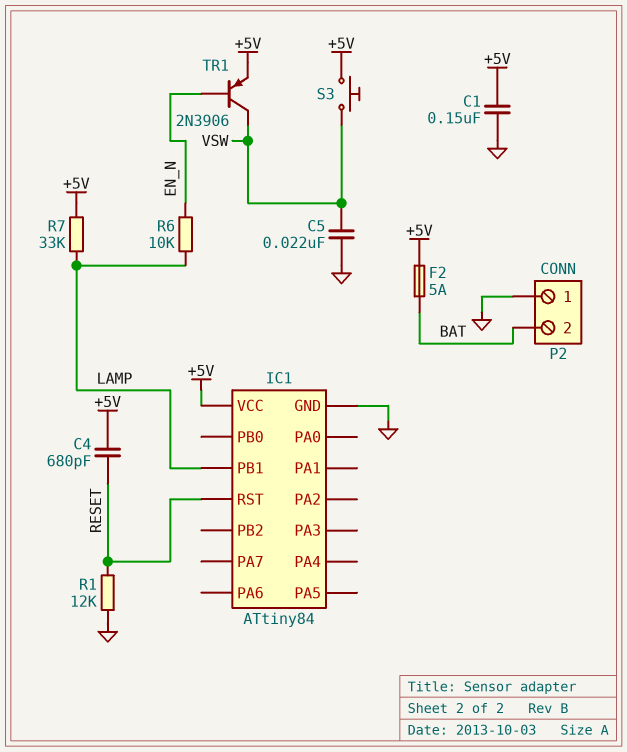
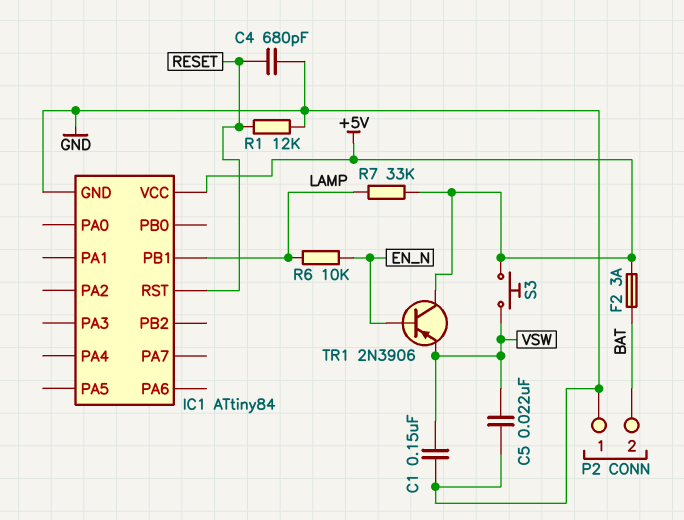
C1: 150nF (+5V, GND) -> 150nF (GND, VSW)
C4: 680pF (+5V, RESET) -> 680pF (GND, RESET)
F2: 5A (+5V, BAT) -> 3A (+5V, BAT)
TR1: PNP 2N3906 (B EN_N, C VSW, E +5V) -> PNP 2N3906 (B EN_N, C +5V, E VSW)

